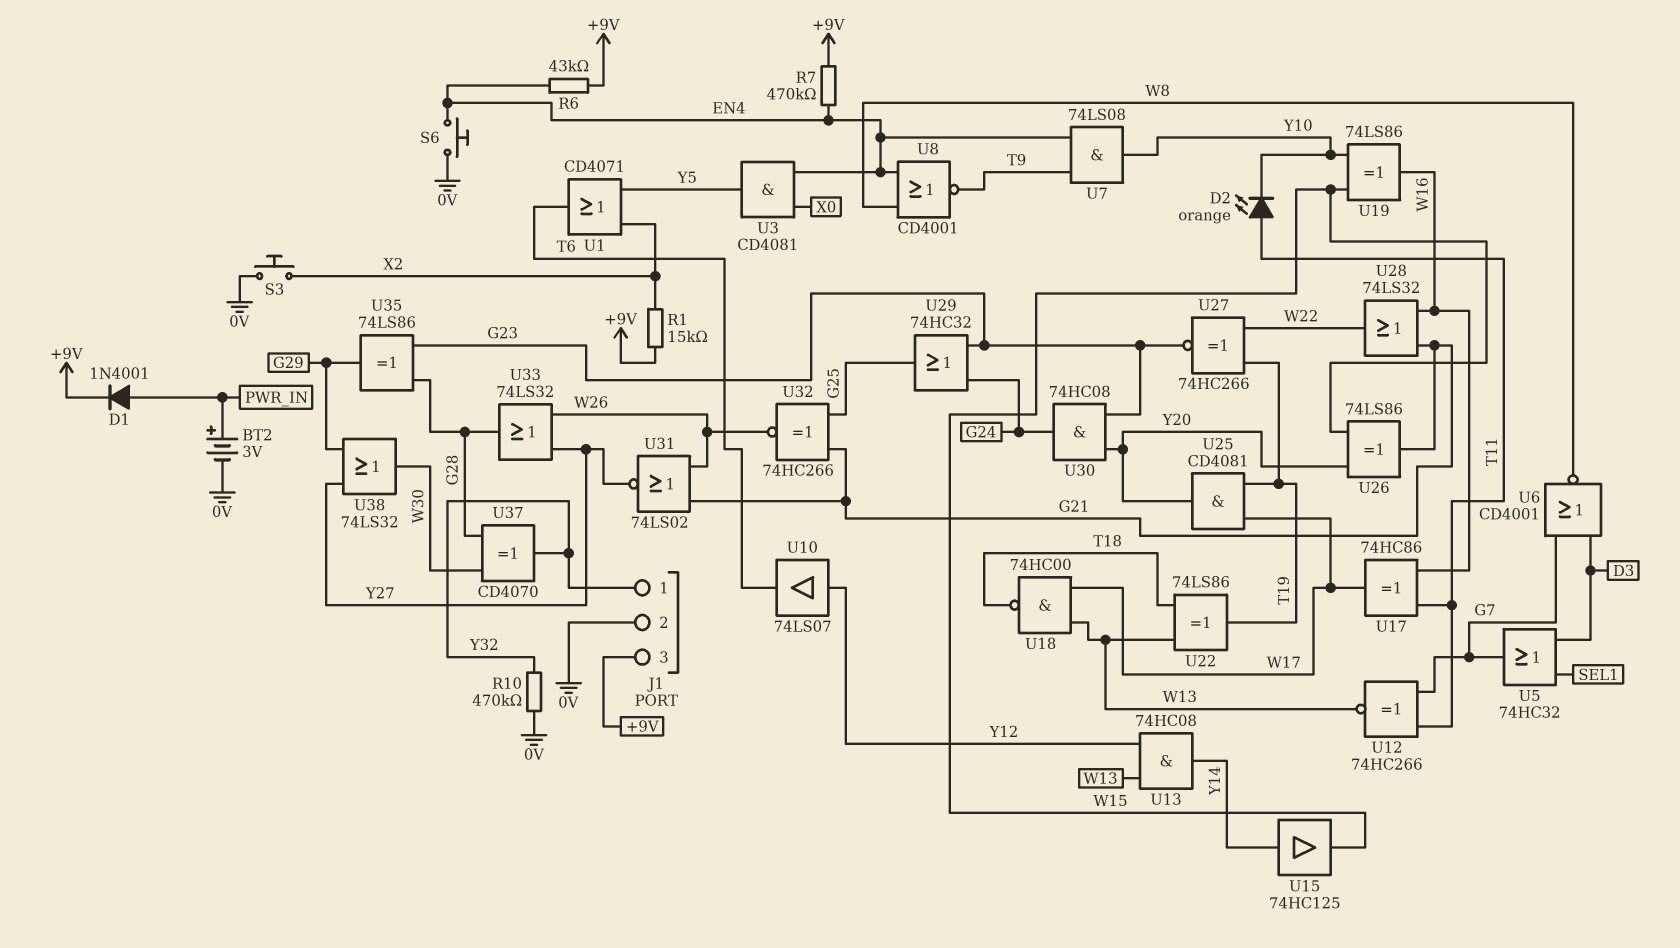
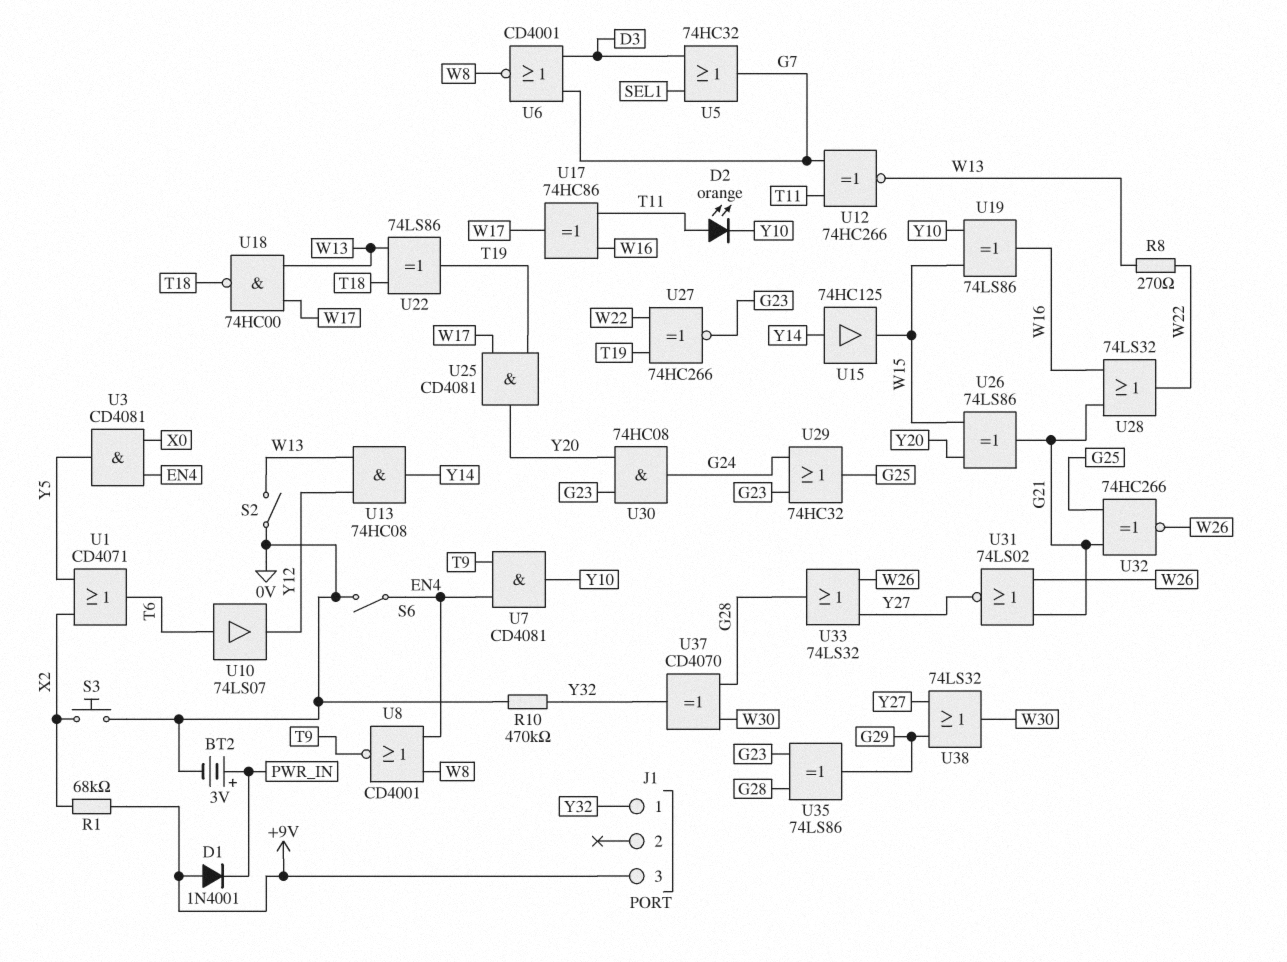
D1: diode 1N4001 (A PWR_IN, K +9V) -> diode 1N4001 (A +9V, K PWR_IN)
J1 pin 2: 0V -> none
R1: 15k (+9V, X2) -> 68k (+9V, X2)
R6: 43k (+9V, EN4) -> none
R7: 470k (+9V, EN4) -> none
R8: none -> 270 (W13, W22)
S2: none -> switch (0V, W13)
S6: button (0V, EN4) -> switch (0V, EN4)
U7: AND 74LS08 (in EN4, in T9, out Y10) -> AND CD4081 (in EN4, in T9, out Y10)
U10: buffer 74LS07 (in Y12, out T6) -> buffer 74LS07 (in T6, out Y12)

